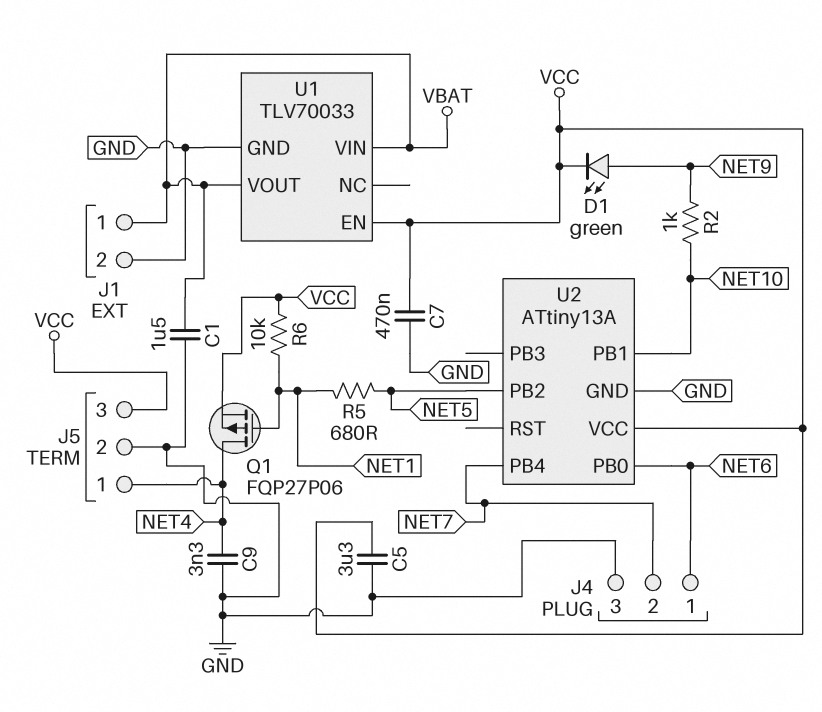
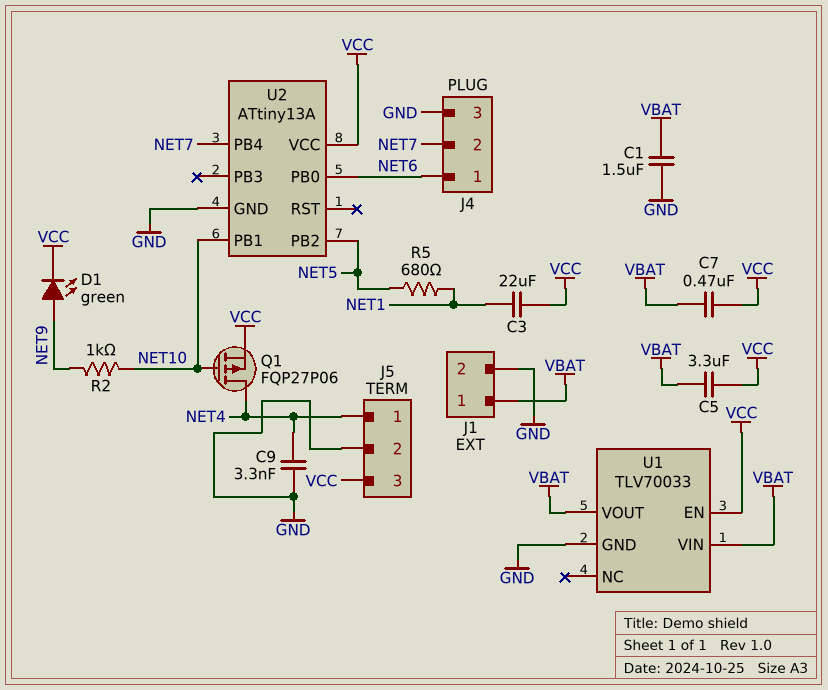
C3: none -> 22uF (NET1, VCC)
C5: 3.3uF (GND, VCC) -> 3.3uF (VBAT, VCC)
C7: 470nF (GND, VCC) -> 470nF (VBAT, VCC)
Q1: PMOS FQP27P06 (G NET1, D NET4, S VCC) -> PMOS FQP27P06 (G NET10, D NET4, S VCC)
R6: 10k (NET1, VCC) -> none

